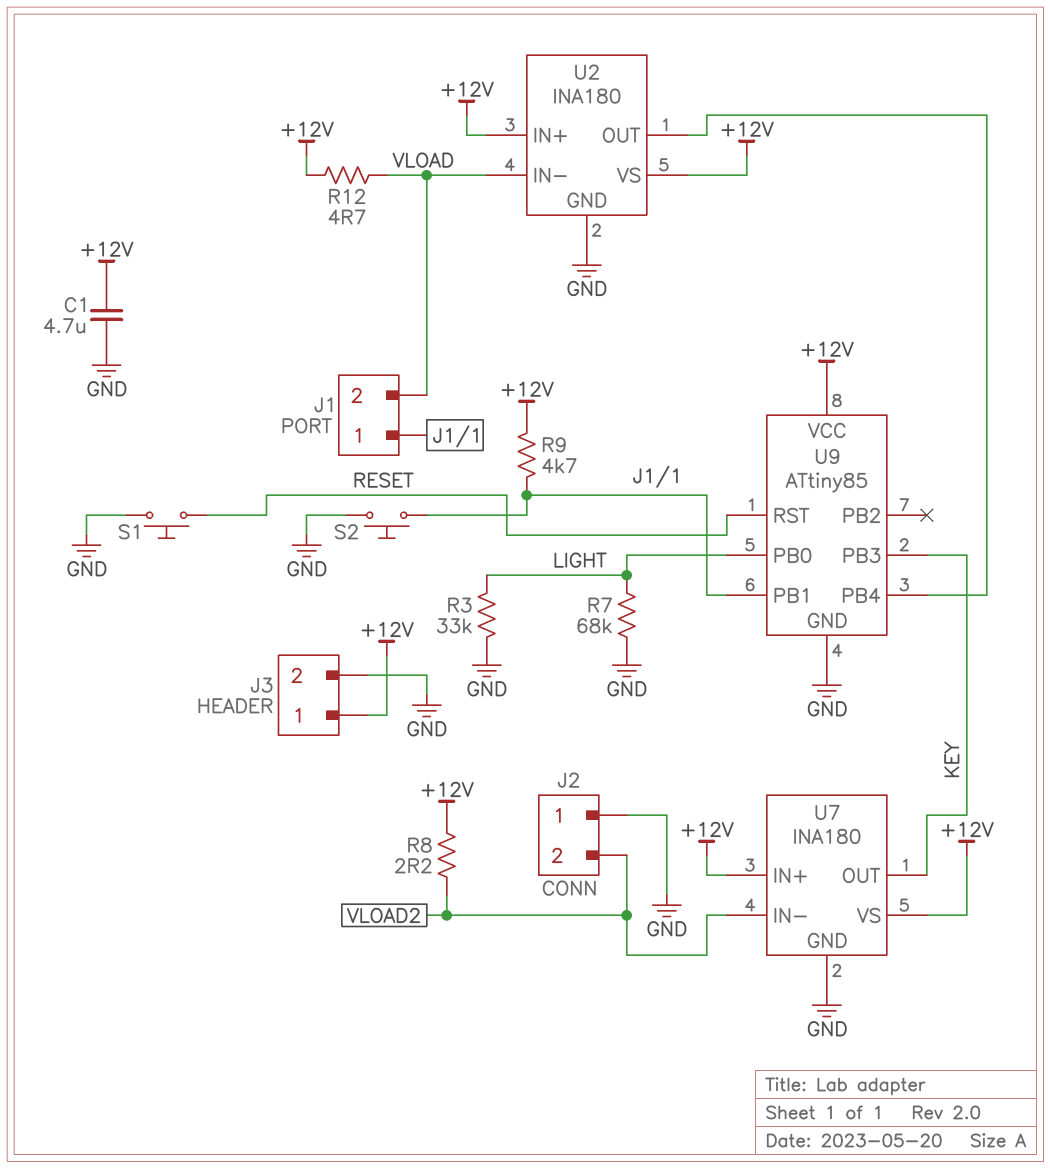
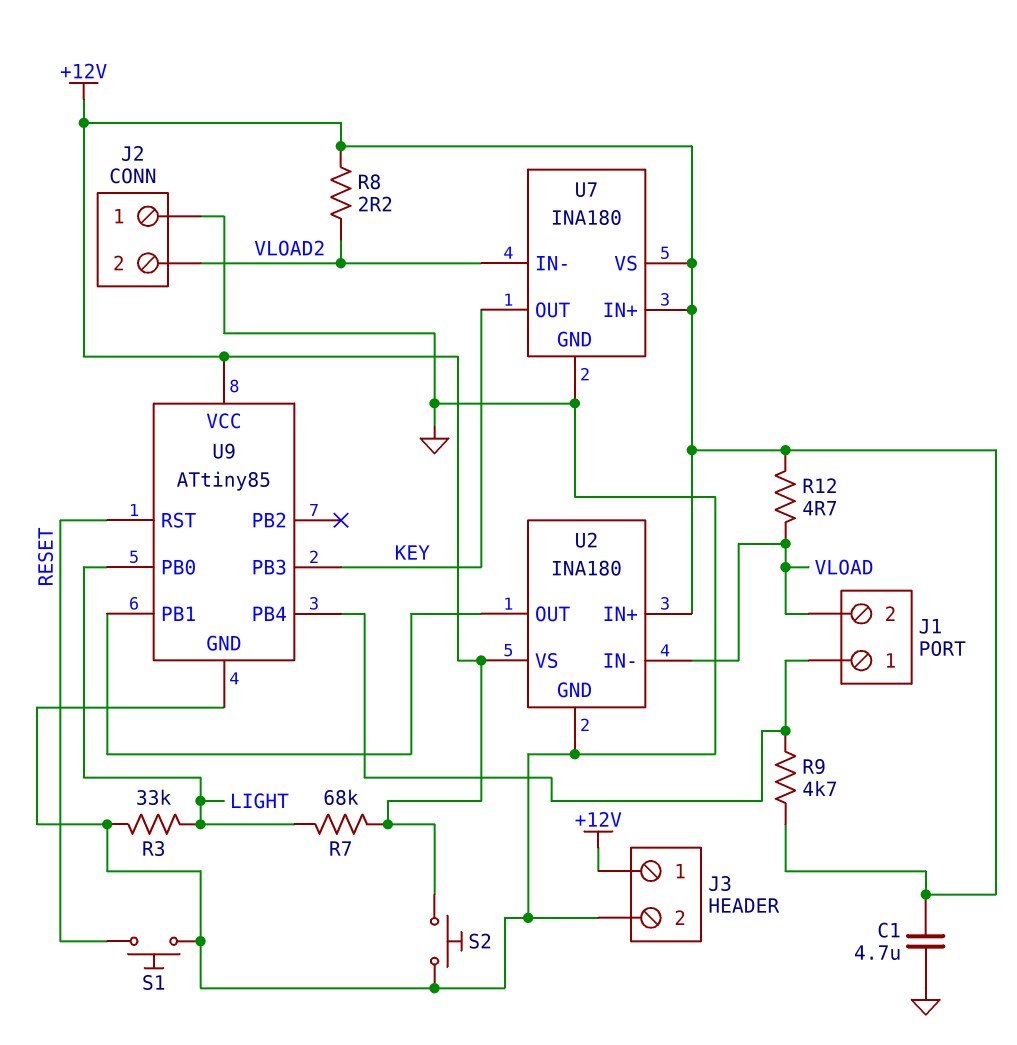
R7: 68k (GND, LIGHT) -> 68k (+12V, LIGHT)
S2: button (GND, J1/1) -> button (+12V, GND)
U9 pin PB1: J1/1 -> U2/OUT
U9 pin PB4: U2/OUT -> J1/1

